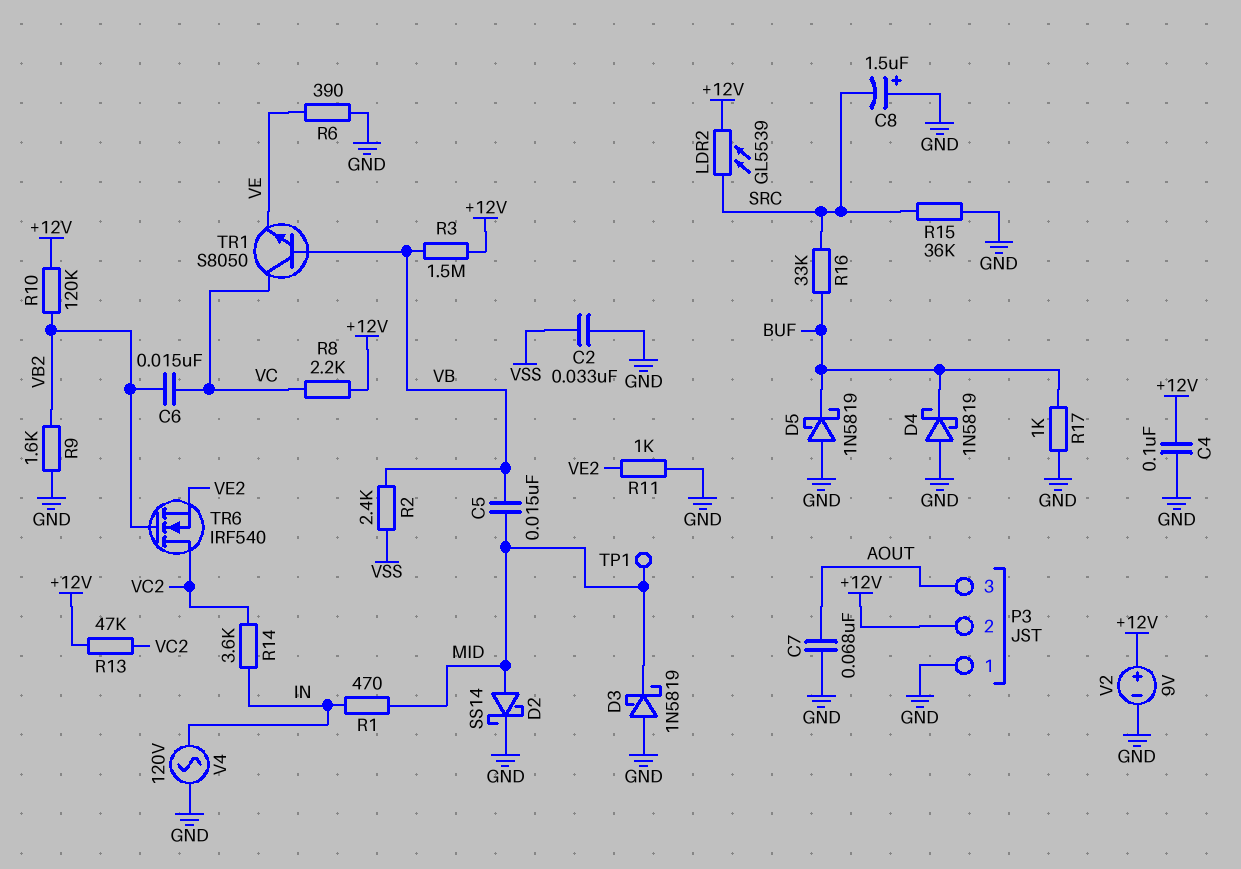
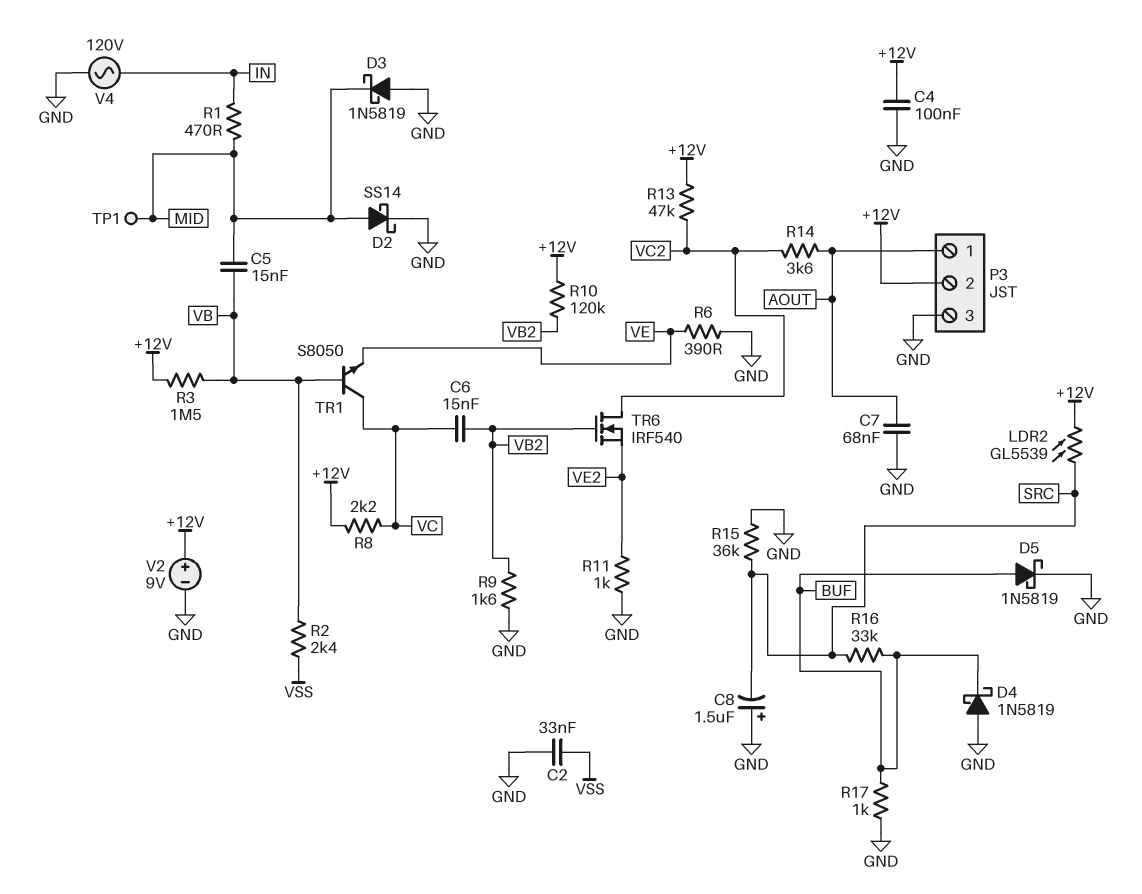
D5: schottky 1N5819 (A GND, K BUF) -> schottky 1N5819 (A BUF, K GND)
P3 pin 1: GND -> AOUT
P3 pin 3: AOUT -> GND
R14: 3.6k (IN, VC2) -> 3.6k (AOUT, VC2)

